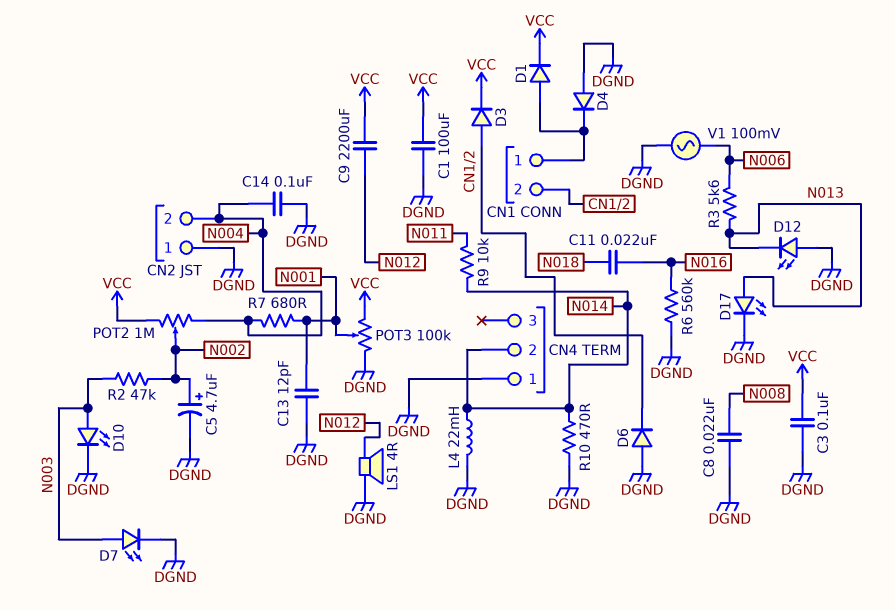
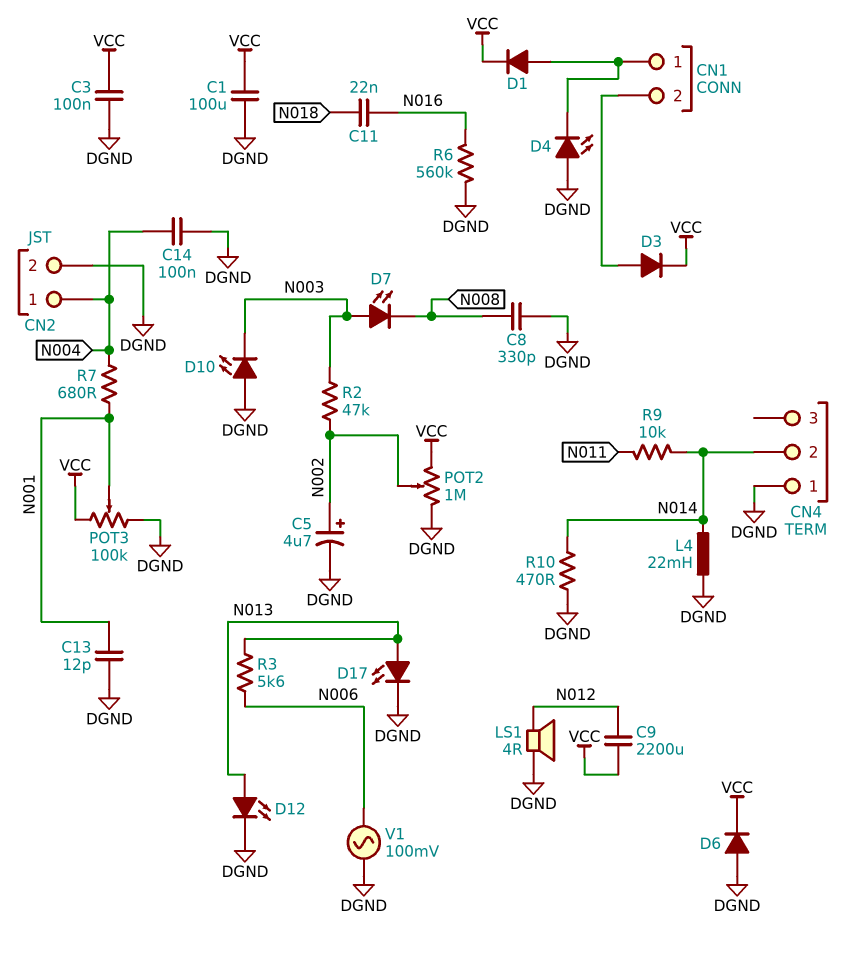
C8: 22nF (DGND, N008) -> 330pF (DGND, N008)
CN2 pin 1: DGND -> N004
CN2 pin 2: N004 -> DGND
D4: diode (A DGND, K CN1/1) -> LED (A DGND, K CN1/1)
D6: diode (A DGND, K CN1/2) -> diode (A DGND, K VCC)
D7: LED (A N003, K DGND) -> LED (A N003, K N008)
D10: LED (A N003, K DGND) -> LED (A DGND, K N003)
D12: LED (A DGND, K N013) -> LED (A N013, K DGND)
POT2: 1M (N004, VCC, wiper N002) -> 1M (DGND, VCC, wiper N002)

